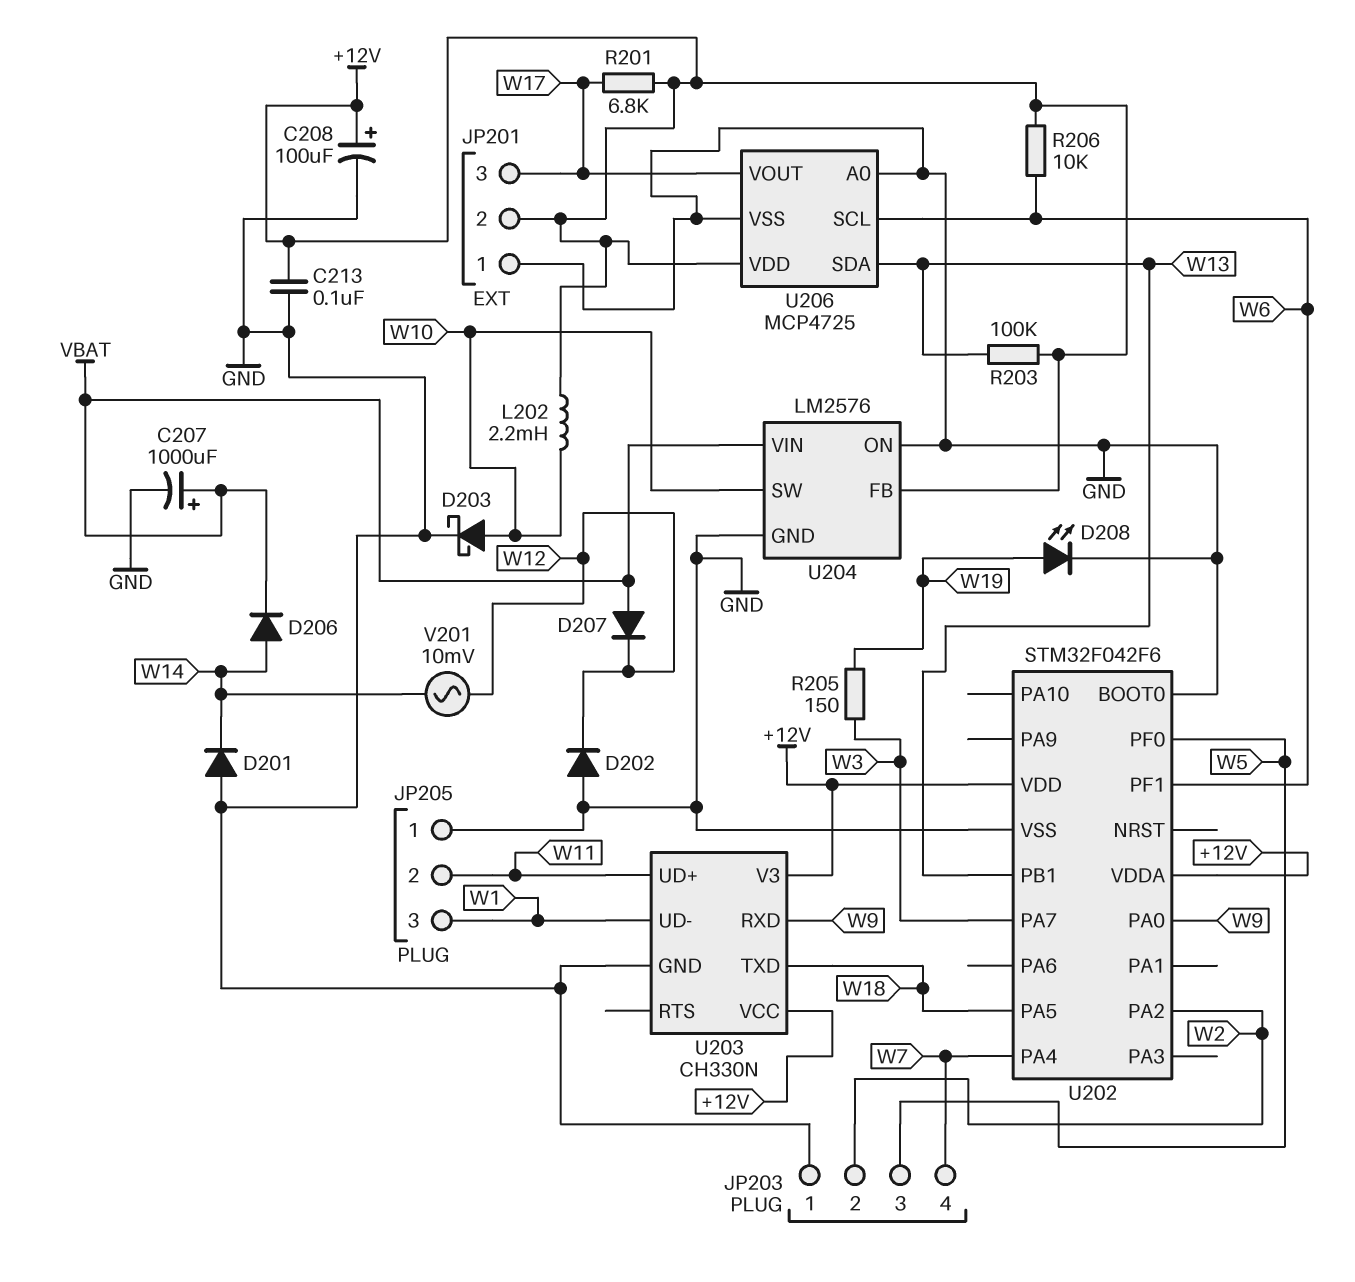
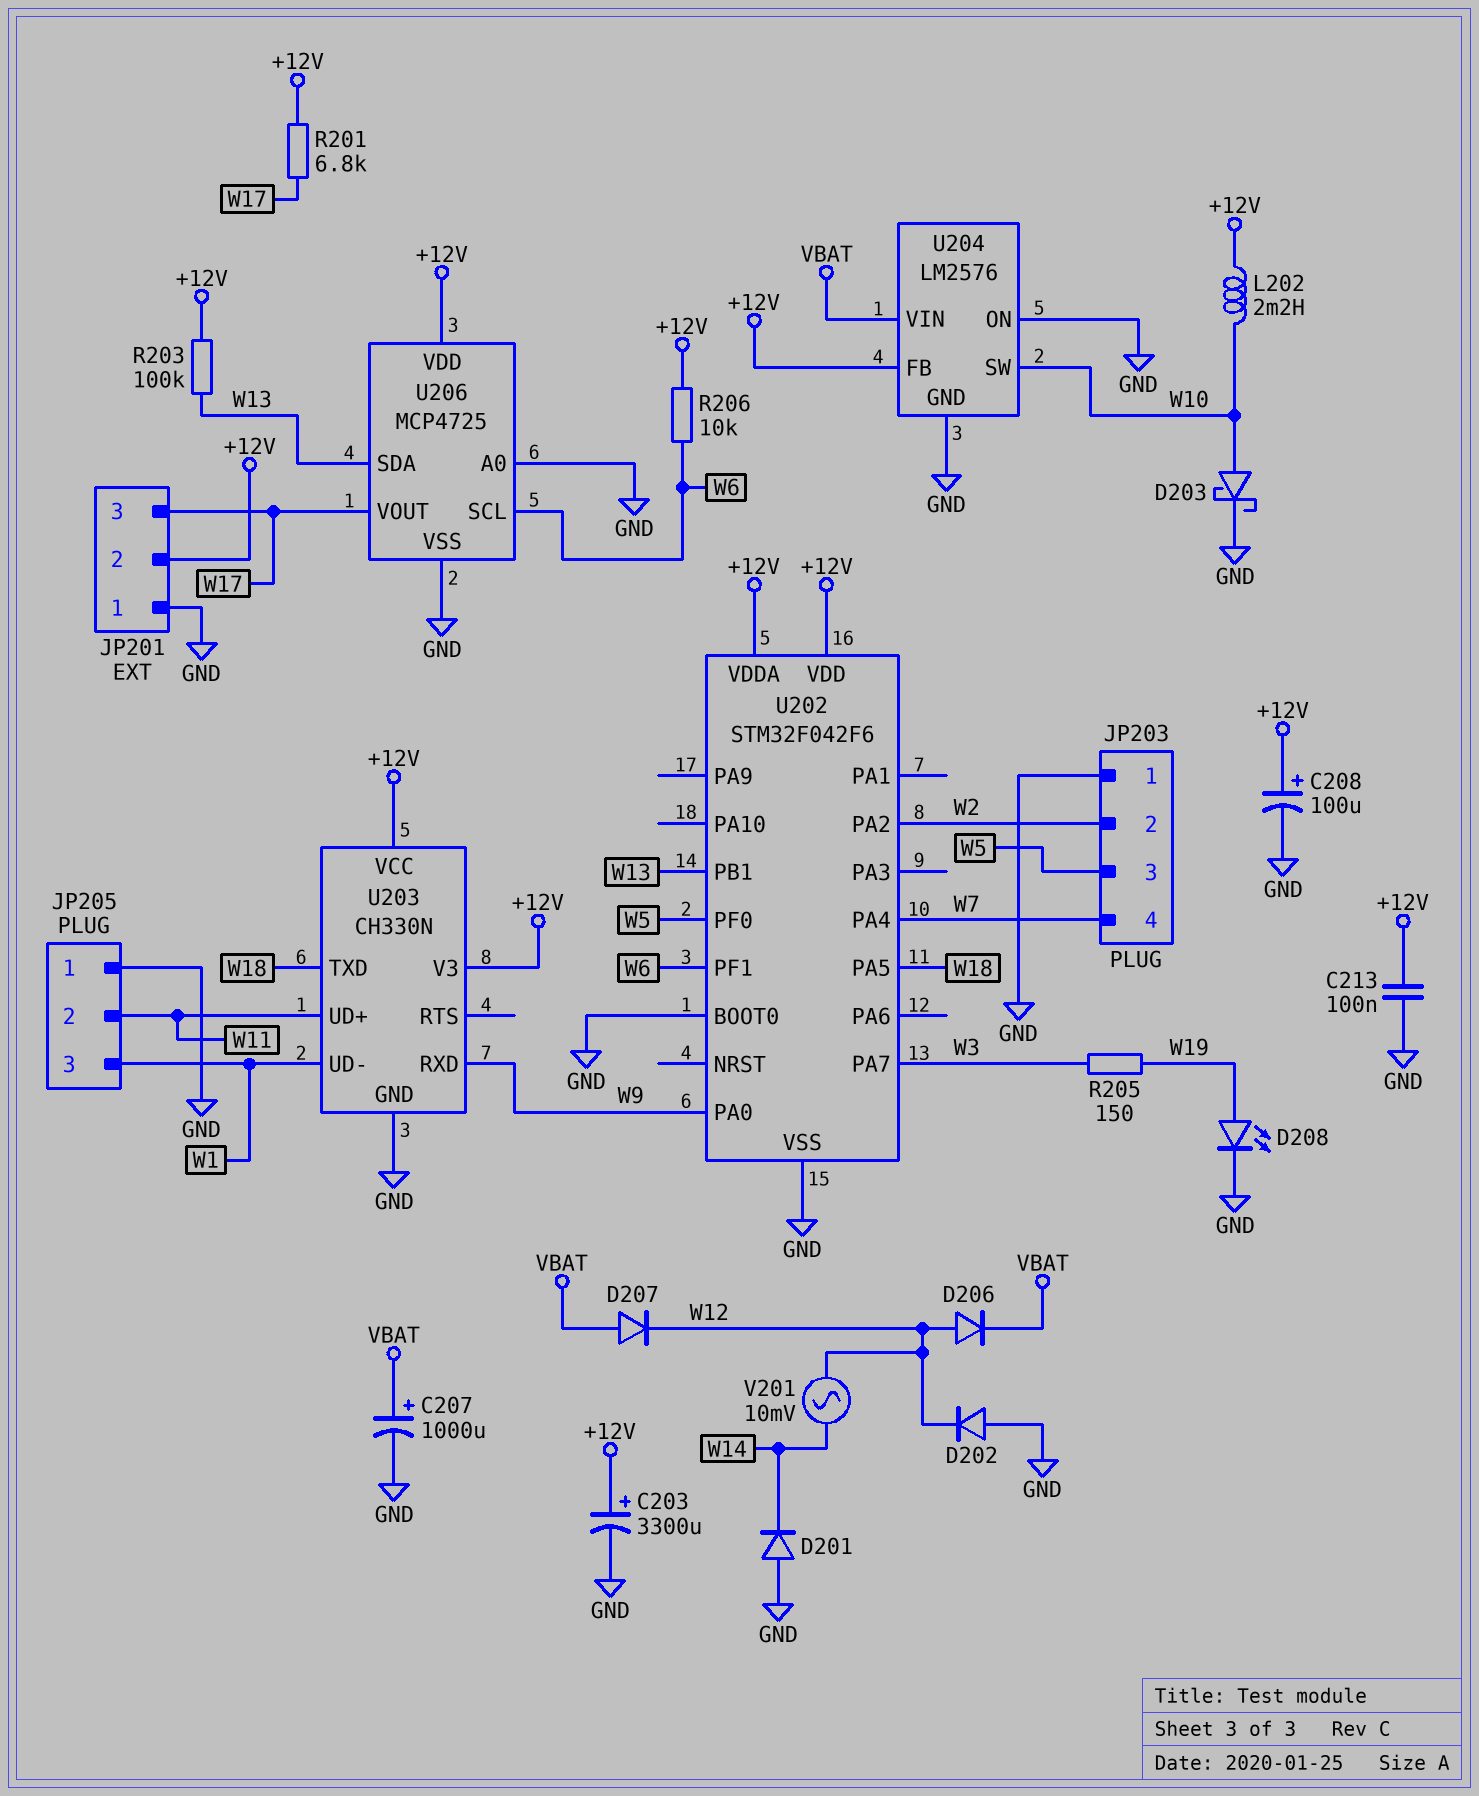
C203: none -> 3300uF (plus +12V, minus GND)
D206: diode (A W14, K VBAT) -> diode (A W12, K VBAT)

